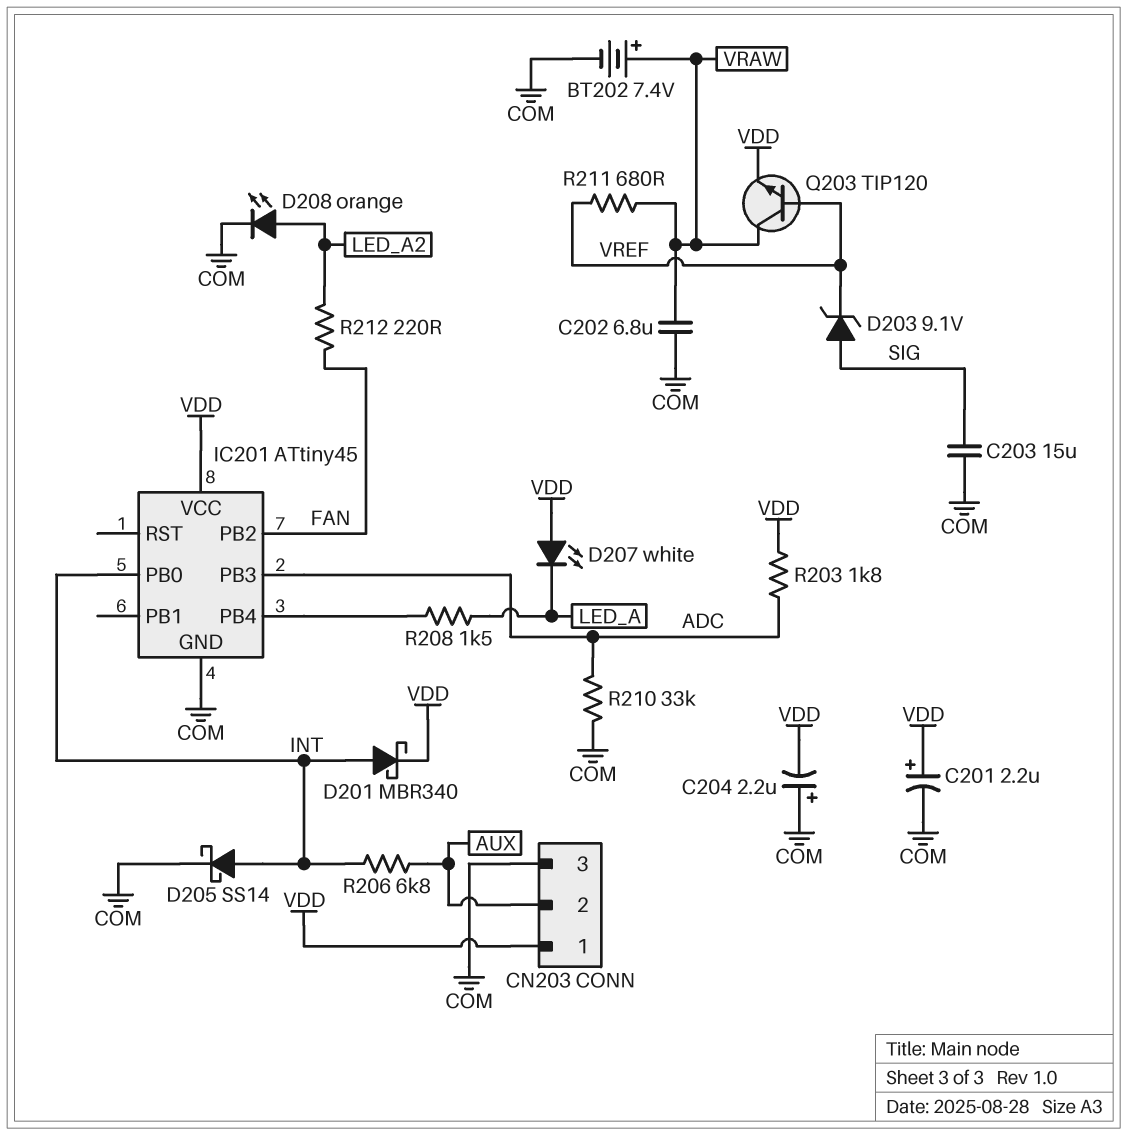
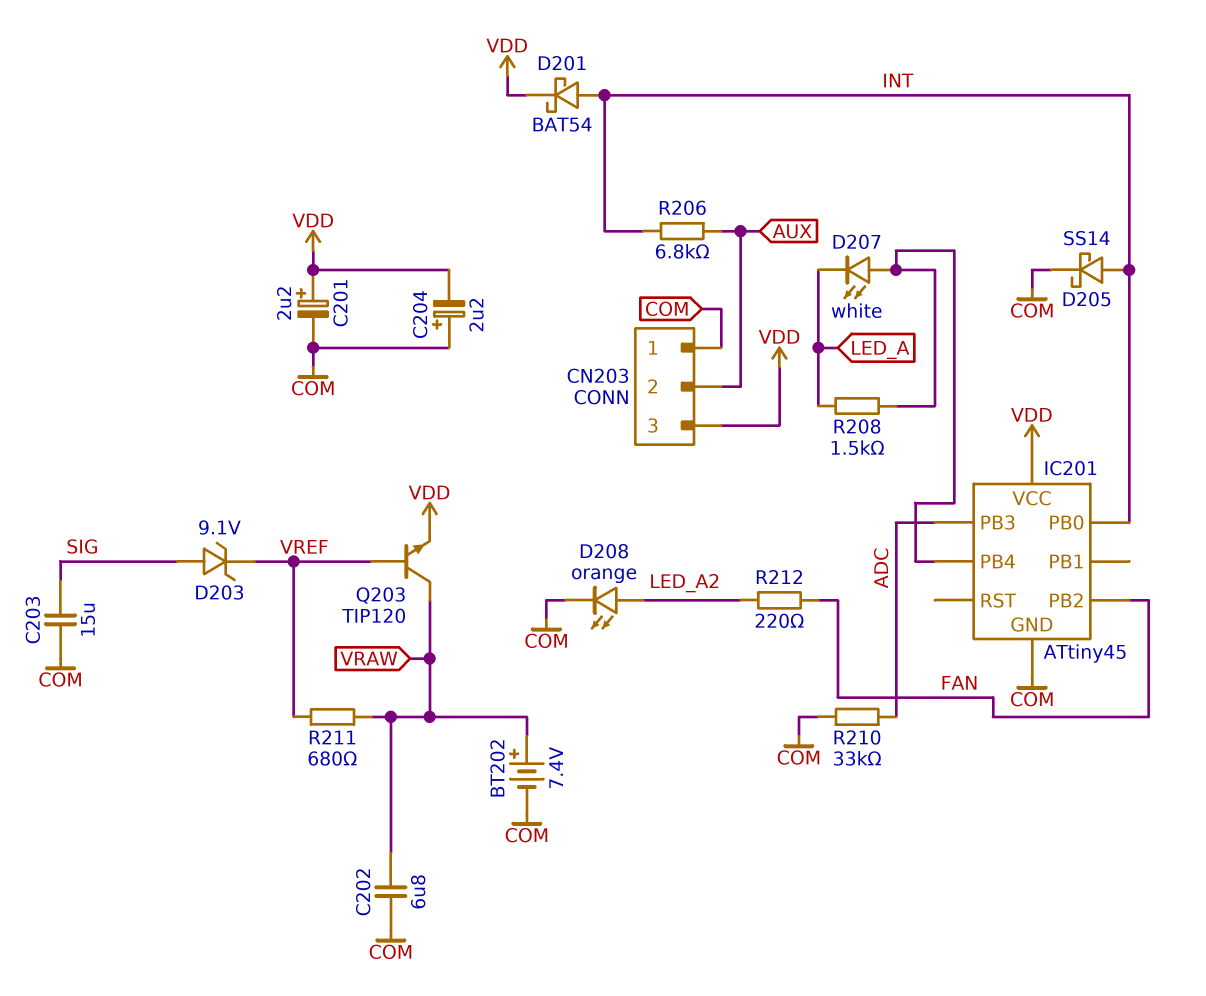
CN203 pin 1: VDD -> COM
CN203 pin 3: COM -> VDD
D201: schottky MBR340 (A INT, K VDD) -> schottky BAT54 (A INT, K VDD)
D207: LED white (A VDD, K LED_A) -> LED white (A IC201/PB4, K LED_A)
R203: 1.8k (ADC, VDD) -> none

